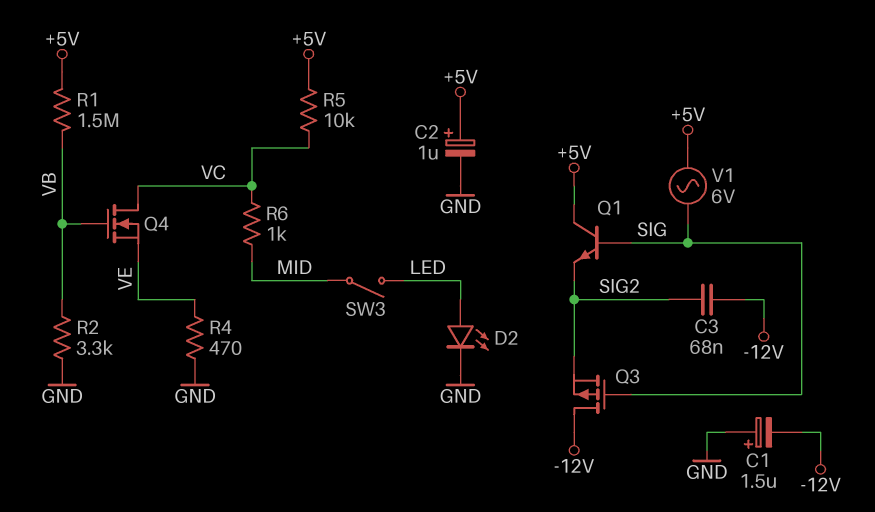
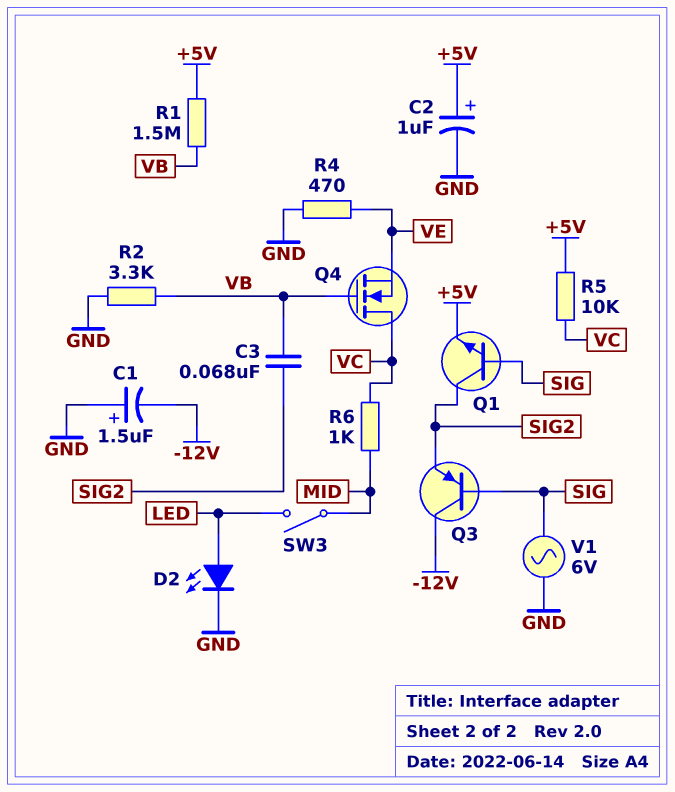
C3: 68nF (-12V, SIG2) -> 68nF (SIG2, VB)
Q1: NPN (B SIG, C +5V, E SIG2) -> NPN (B SIG, C SIG2, E +5V)
Q3: PMOS (G SIG, D -12V, S SIG2) -> PNP (B SIG, C -12V, E SIG2)
V1: AC 6V (+5V, SIG) -> AC 6V (GND, SIG)

